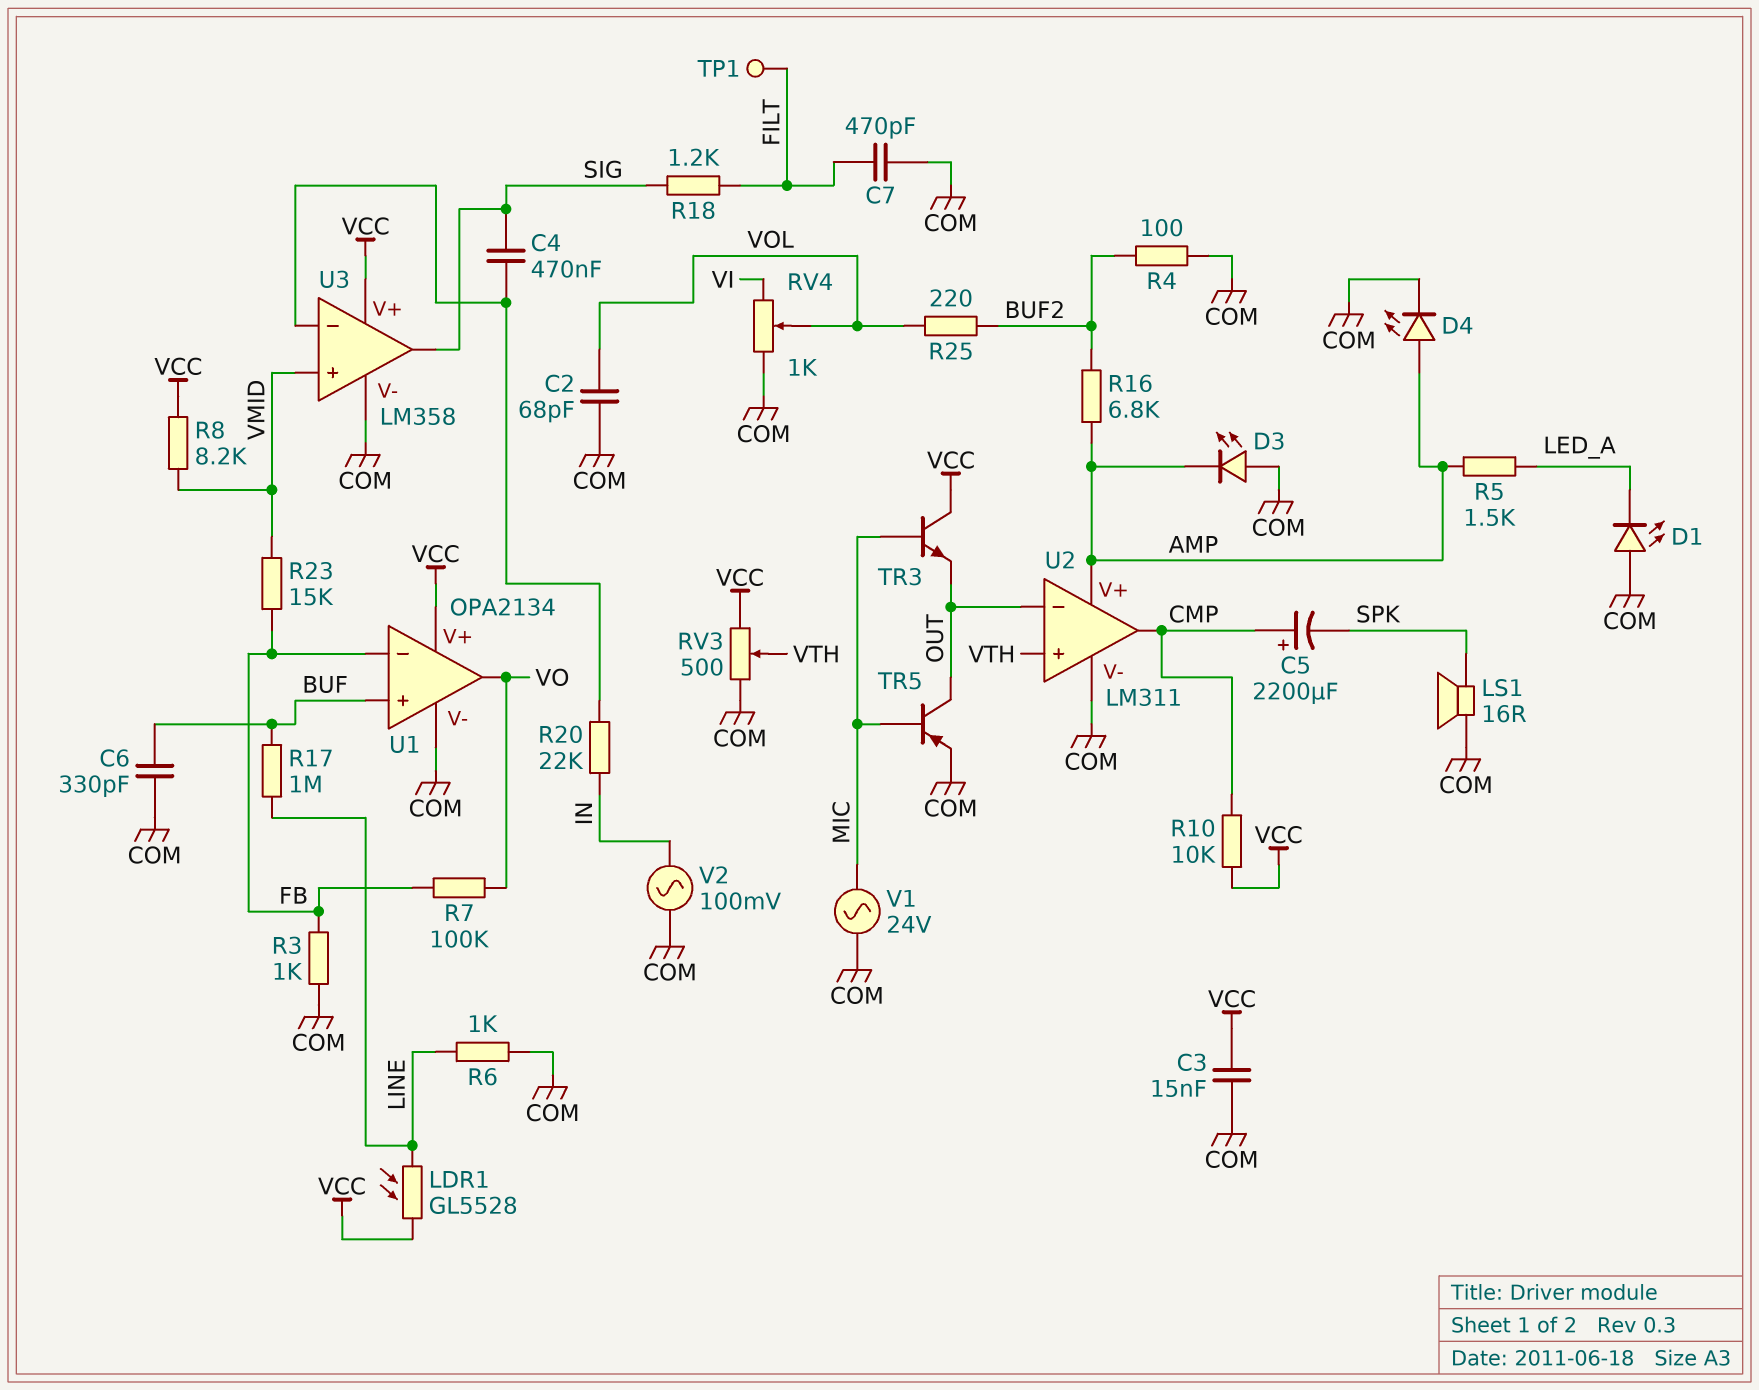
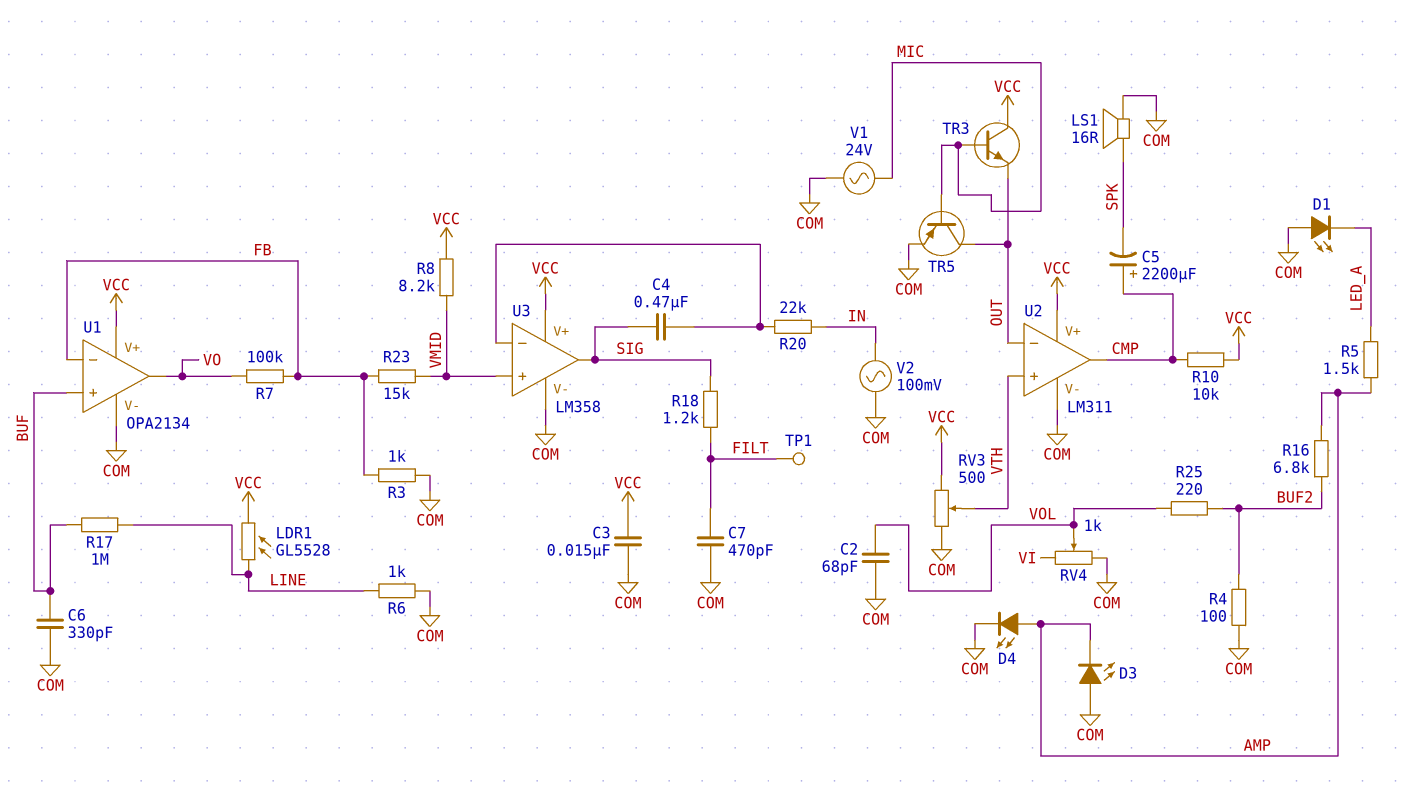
U2 pin V+: AMP -> VCC

